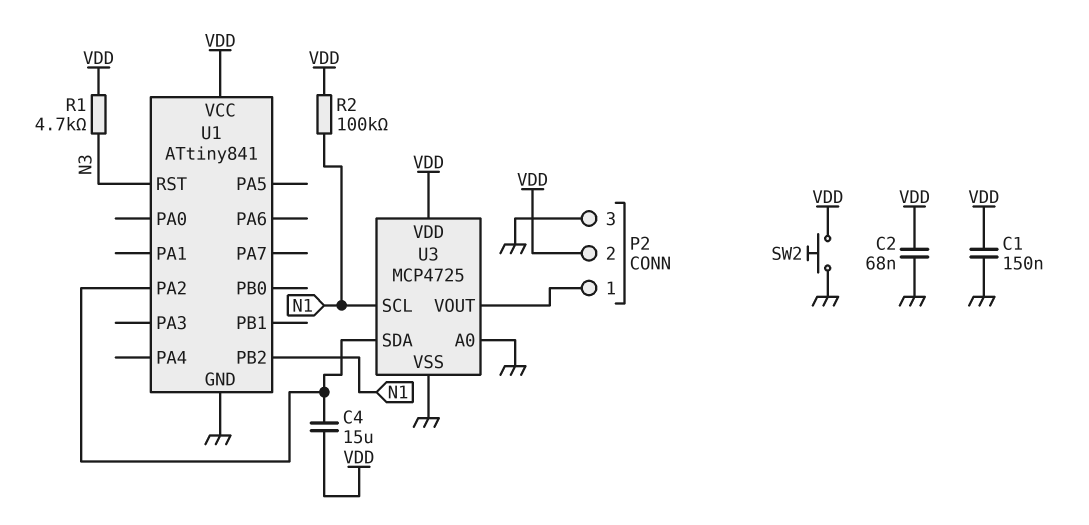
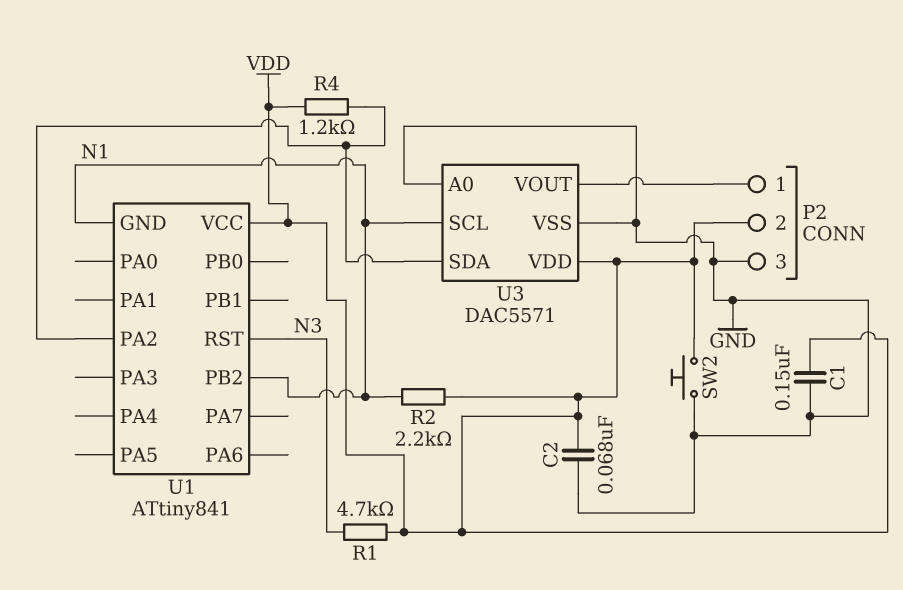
C4: 15uF (U1/PA2, VDD) -> none
R2: 100k (N1, VDD) -> 2.2k (N1, VDD)
R4: none -> 1.2k (U1/PA2, VDD)
U1 pin GND: GND -> N1
U3: MCP4725 -> DAC5571

